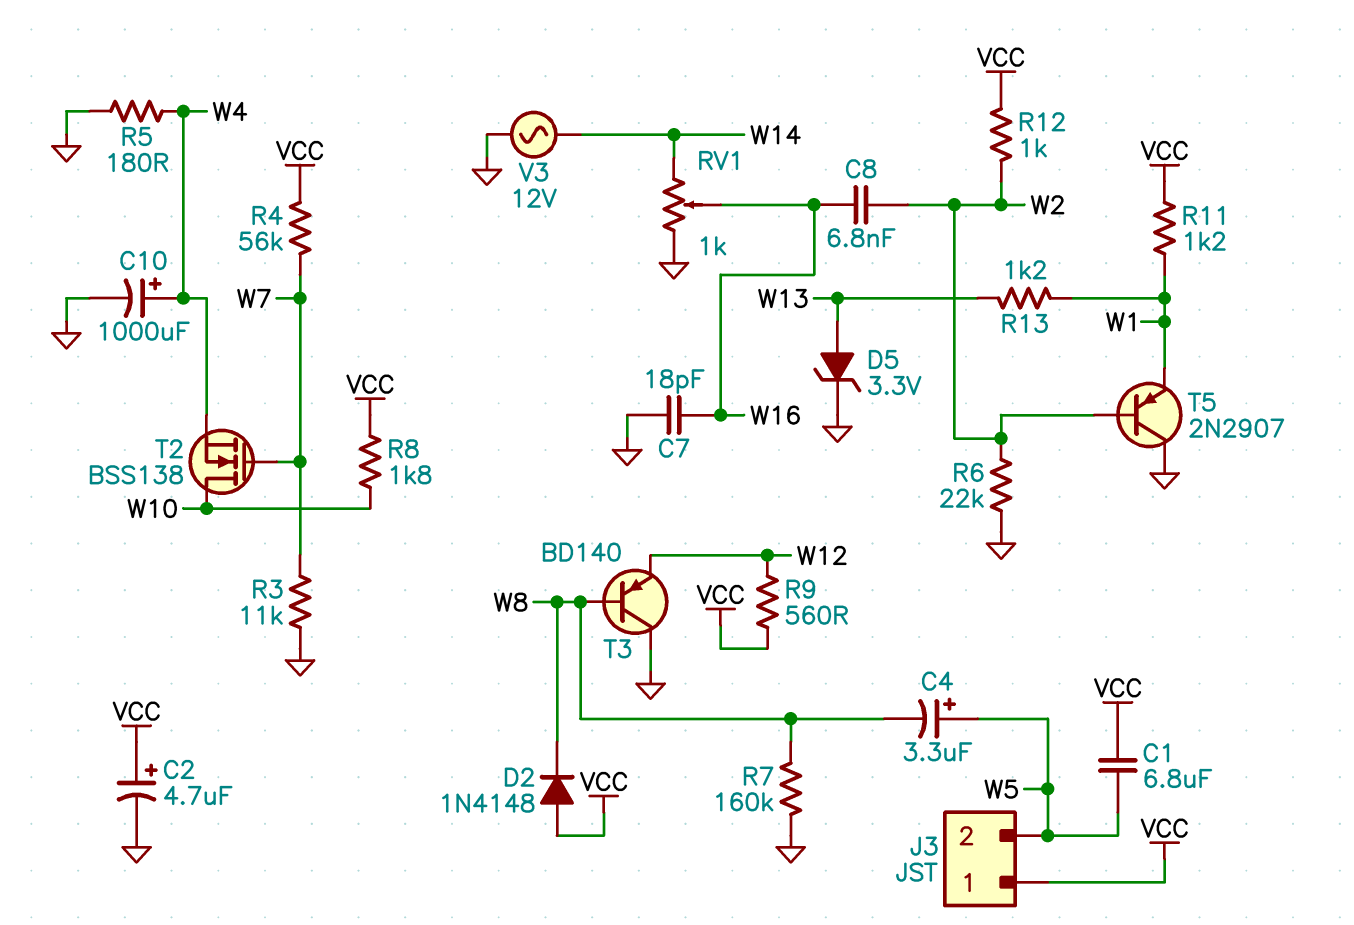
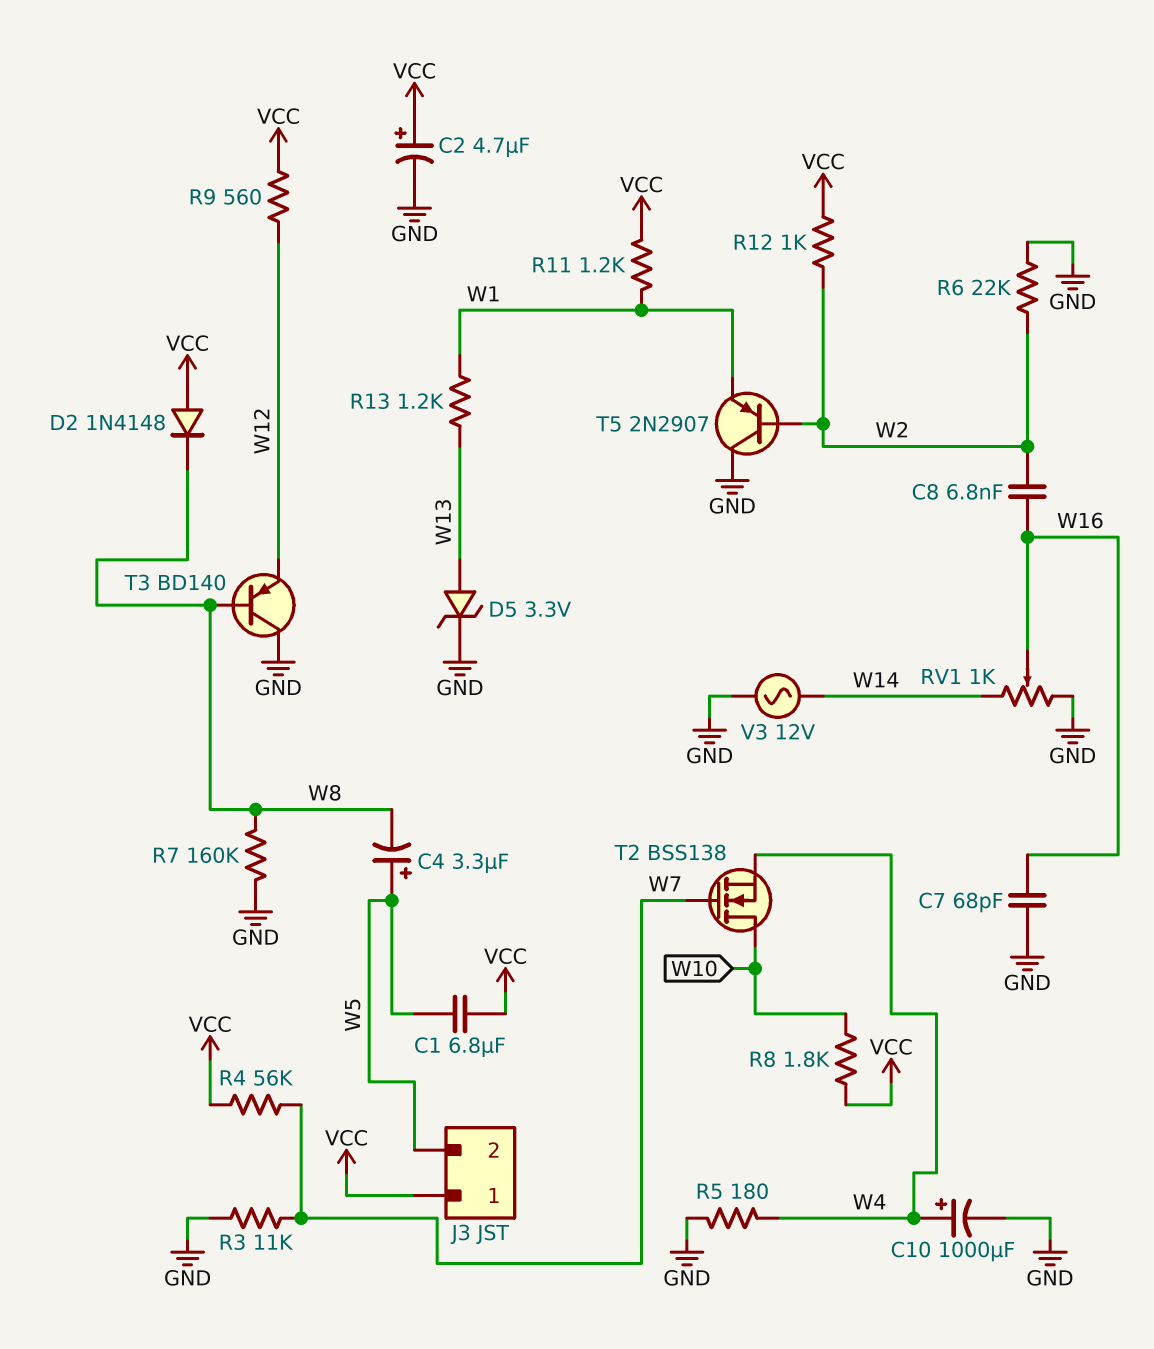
C7: 18pF (GND, W16) -> 68pF (GND, W16)

